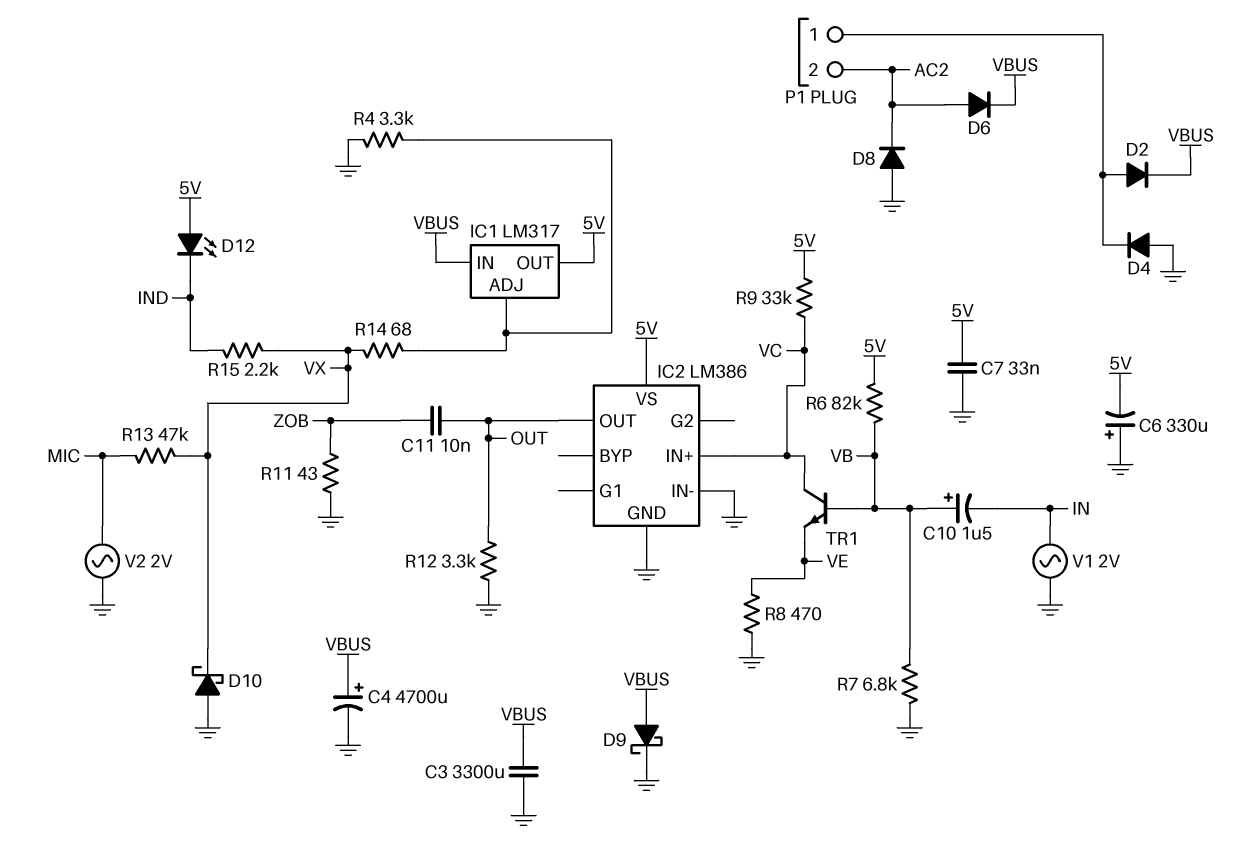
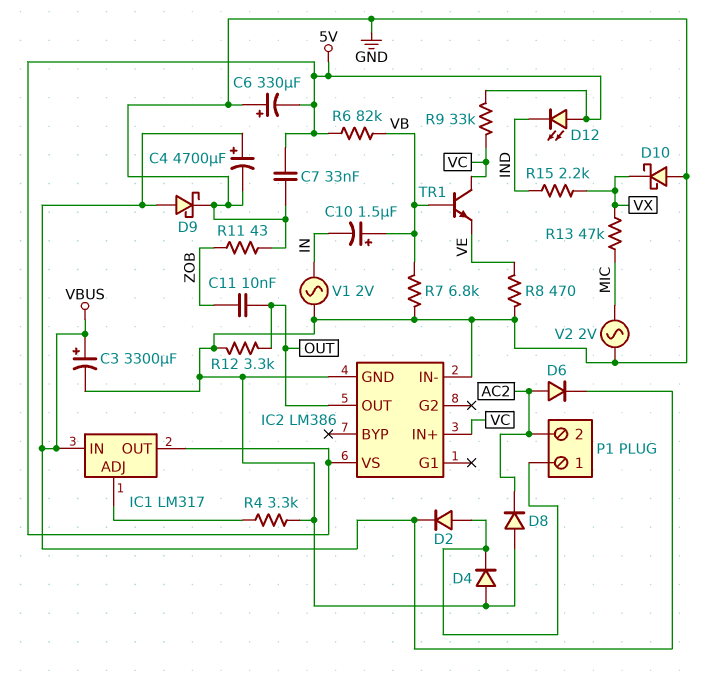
C3: 3300uF (GND, VBUS) -> 3300uF (plus VBUS, minus GND)
R14: 68 (IC1/ADJ, VX) -> none

